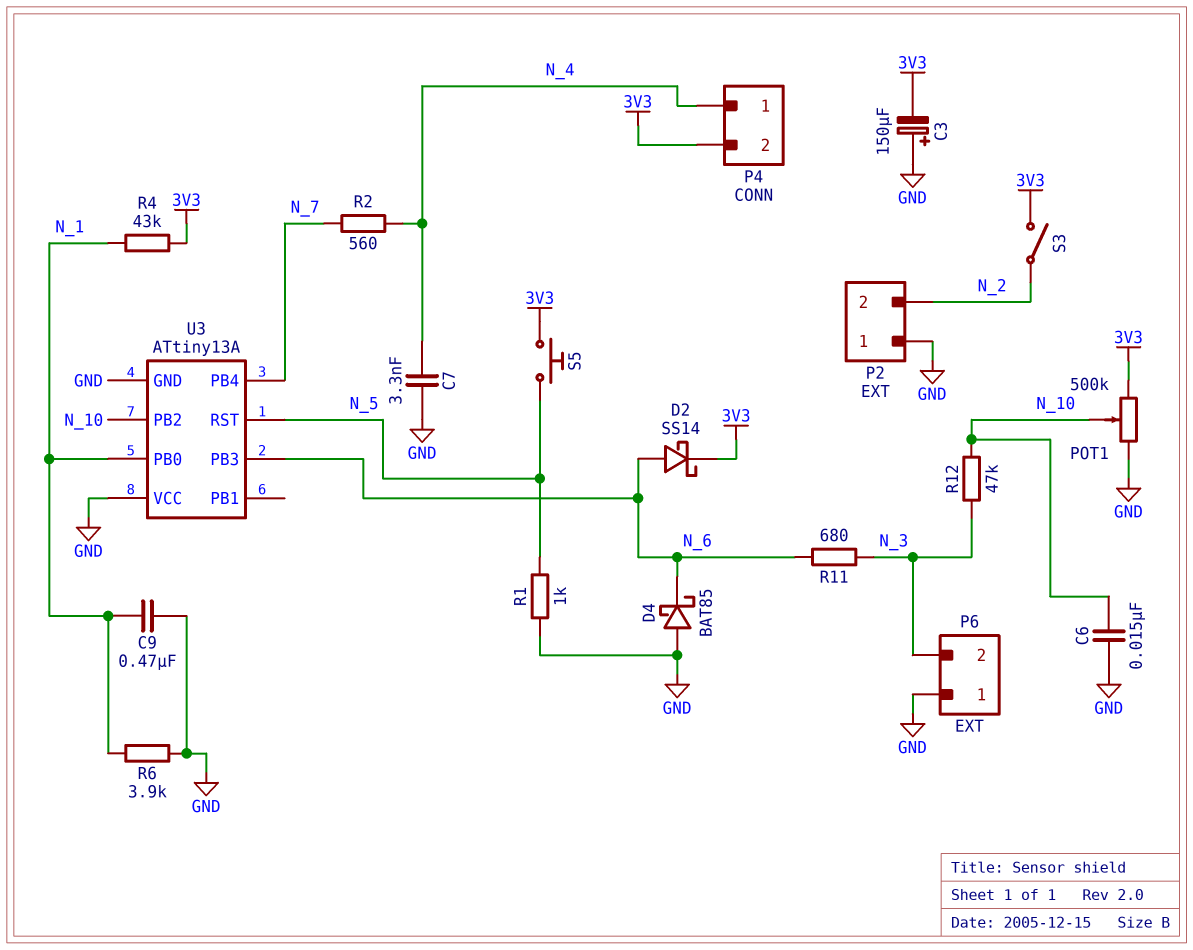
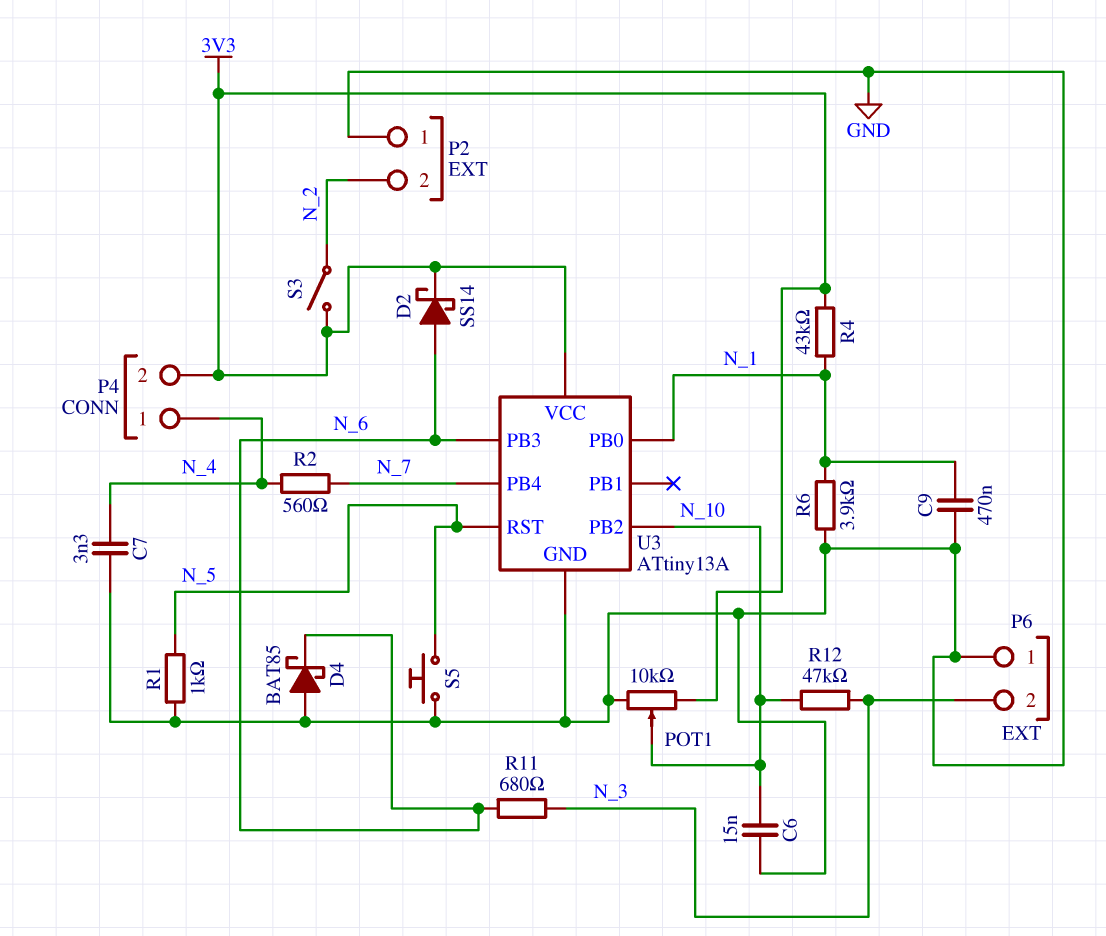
C3: 150uF (plus GND, minus 3V3) -> none
POT1: 500k (3V3, GND, wiper N_10) -> 10k (3V3, GND, wiper N_10)
S5: button (3V3, N_5) -> button (GND, N_5)
U3 pin VCC: GND -> 3V3

